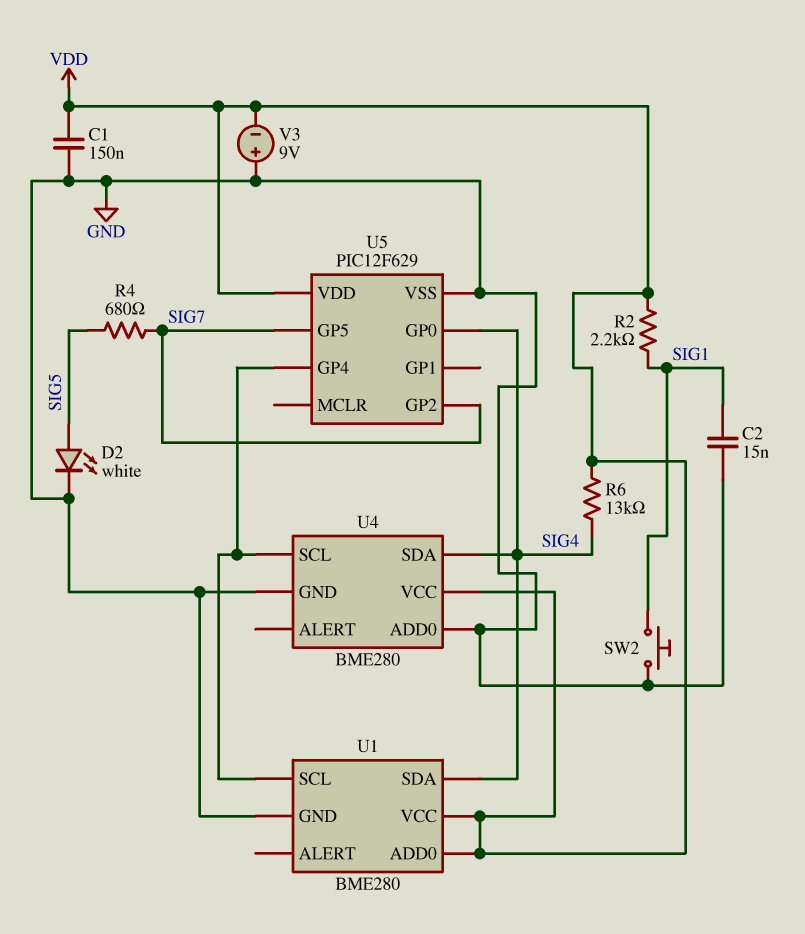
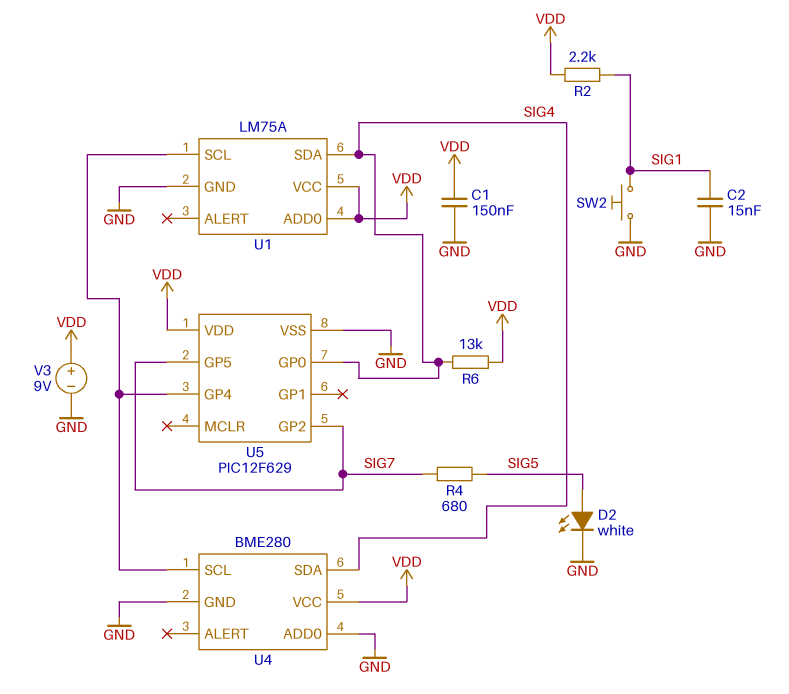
U1: BME280 -> LM75A
V3: 9V (plus GND, minus VDD) -> 9V (plus VDD, minus GND)

